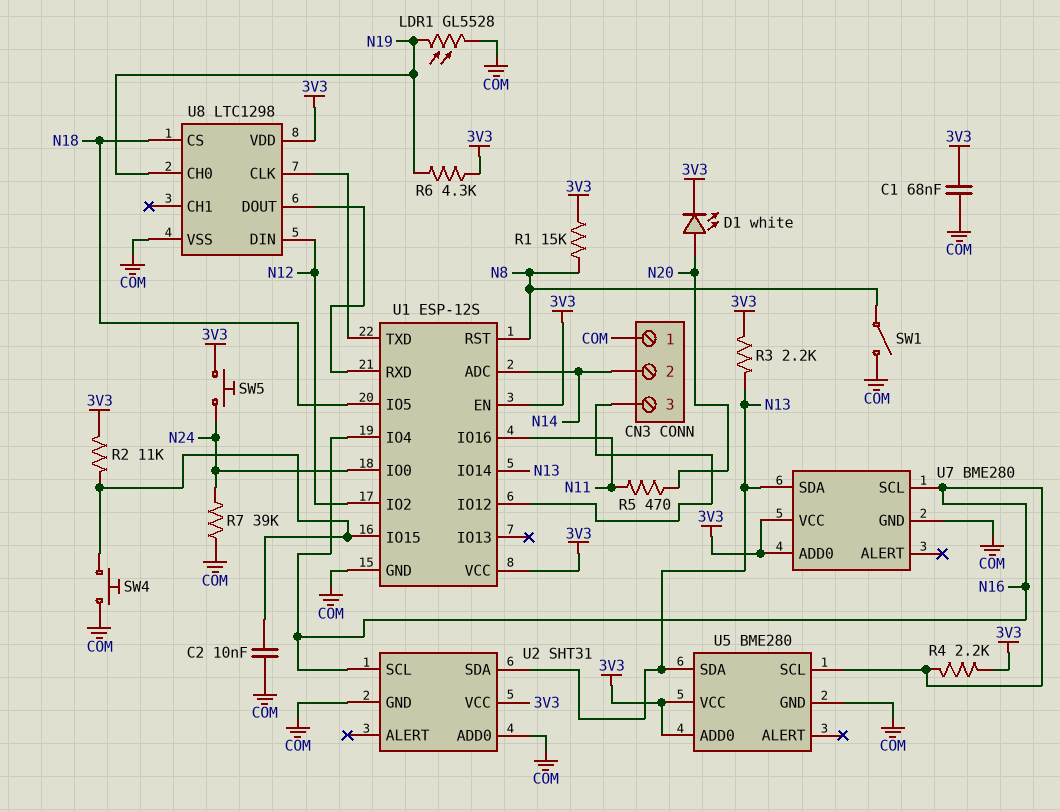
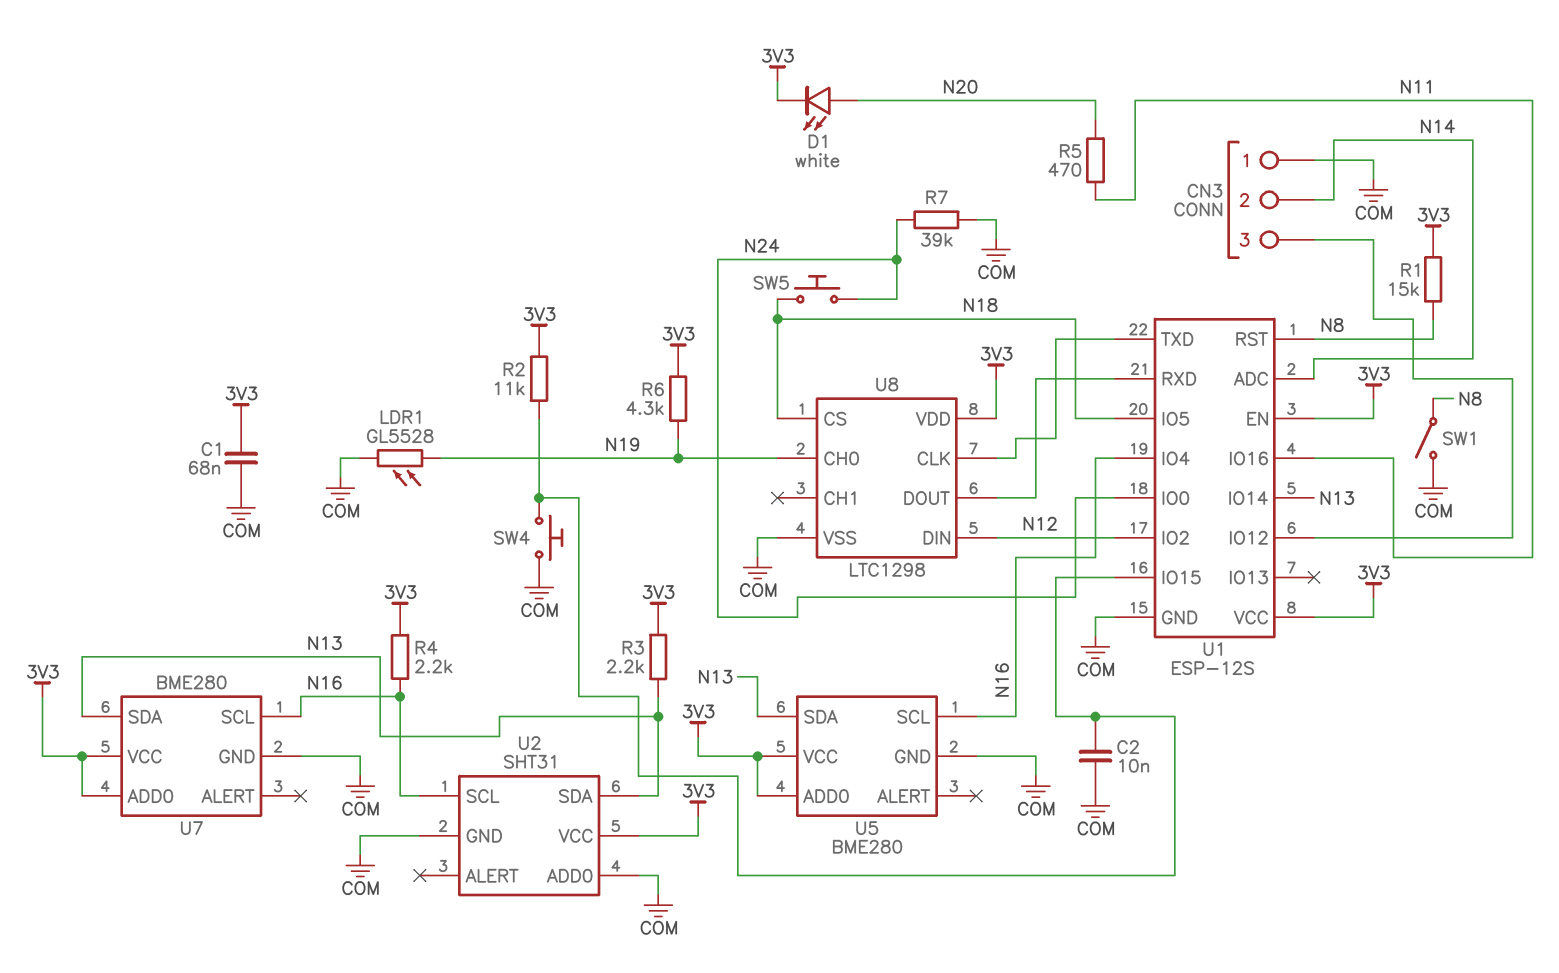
SW5: button (3V3, N24) -> button (N18, N24)

